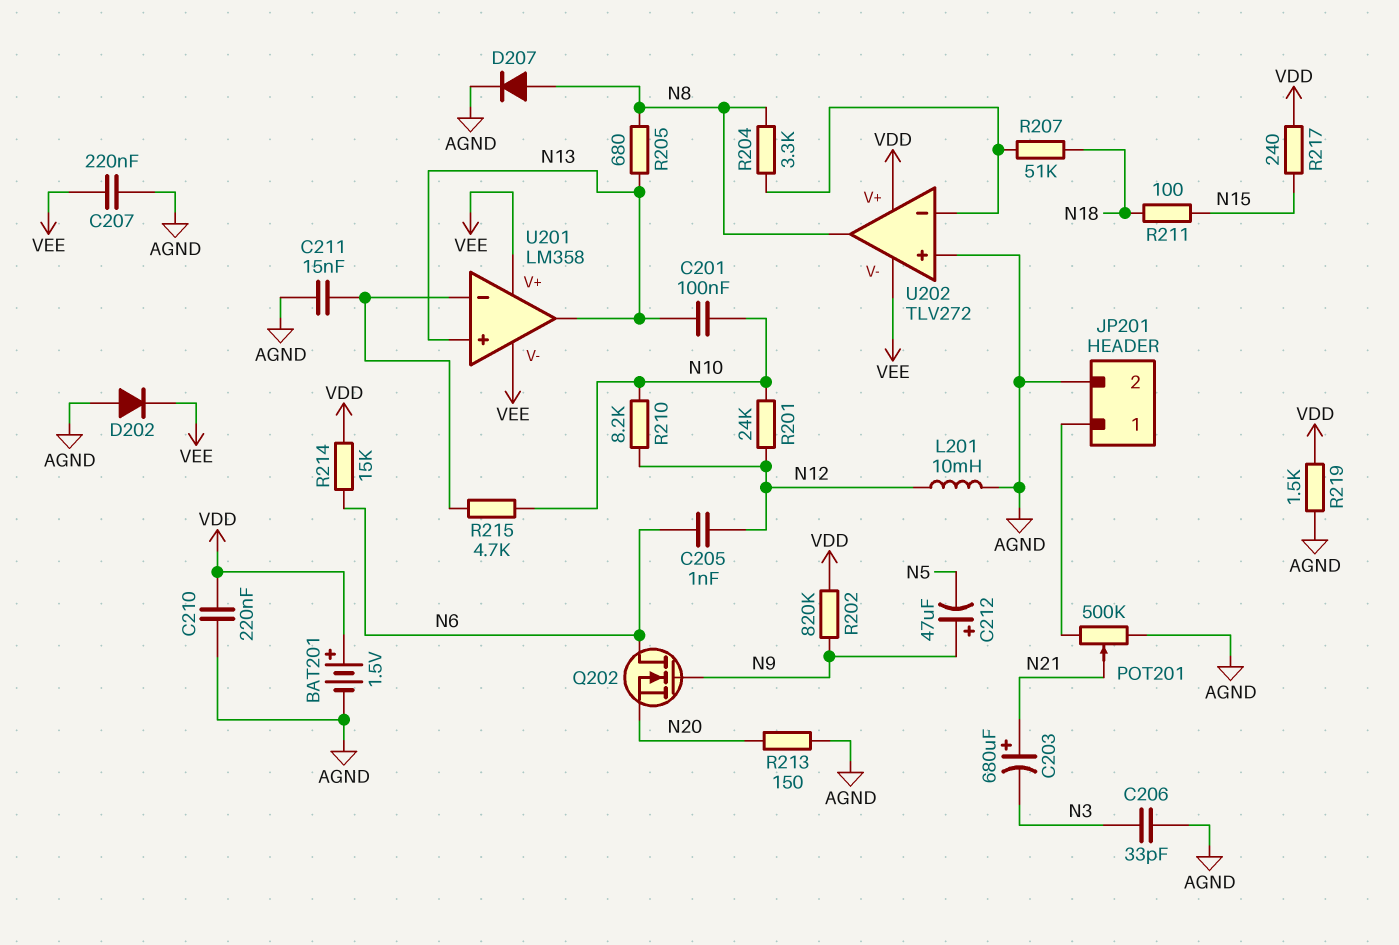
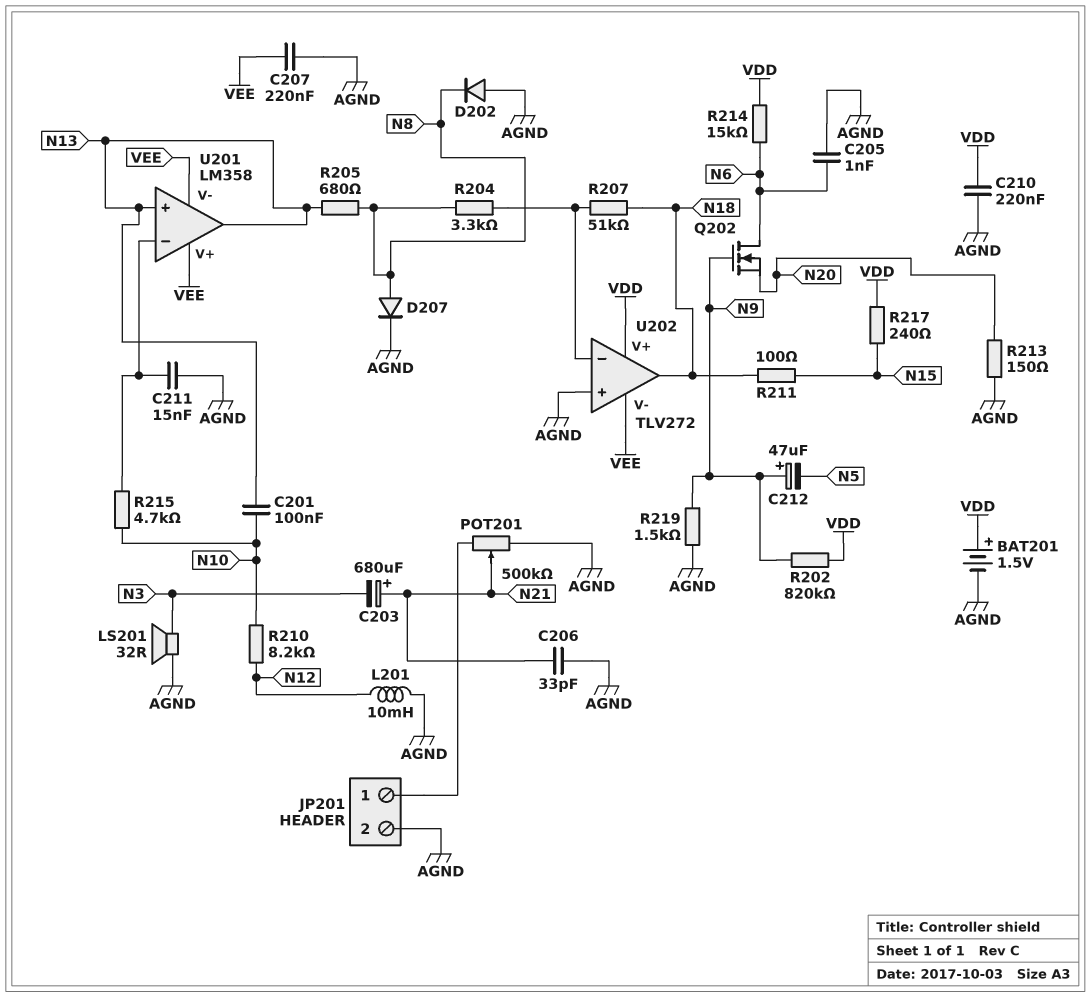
C205: 1nF (N6, N12) -> 1nF (AGND, N6)
C206: 33pF (AGND, N3) -> 33pF (AGND, N21)
D202: diode (A AGND, K VEE) -> diode (A AGND, K N8)
LS201: none -> speaker 32R (AGND, N3)
R201: 24k (N10, N12) -> none
R219: 1.5k (AGND, VDD) -> 1.5k (AGND, N9)
U202 pin out: N8 -> N18

